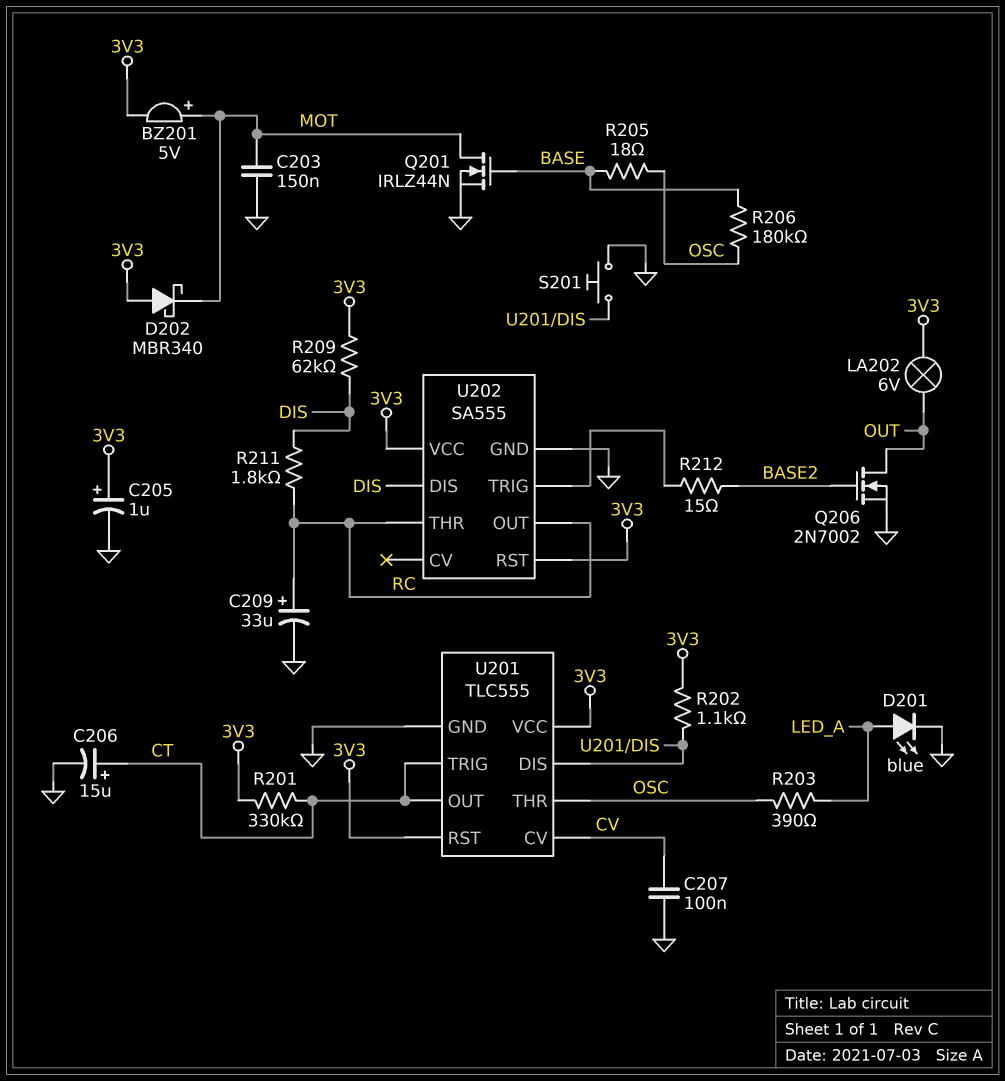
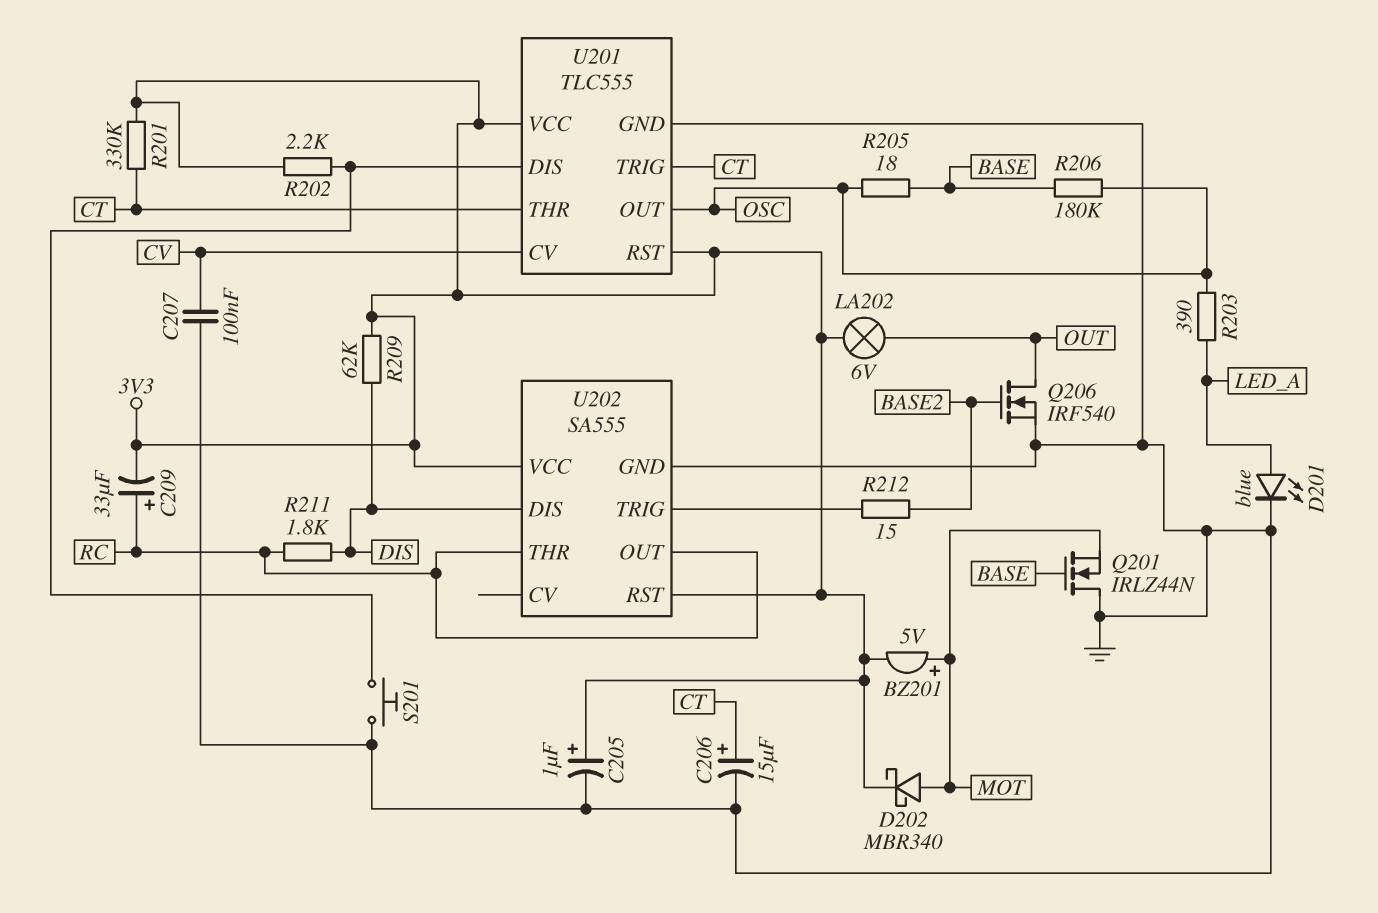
C203: 150nF (GND, MOT) -> none
C209: 33uF (plus RC, minus GND) -> 33uF (plus RC, minus 3V3)
D202: schottky MBR340 (A 3V3, K MOT) -> schottky MBR340 (A MOT, K 3V3)
Q201: NMOS IRLZ44N (G BASE, D MOT, S GND) -> NMOS IRLZ44N (G BASE, D GND, S MOT)
Q206: NMOS 2N7002 (G BASE2, D OUT, S GND) -> NMOS IRF540 (G BASE2, D OUT, S GND)
R202: 1.1k (3V3, U201/DIS) -> 2.2k (3V3, U201/DIS)
U201 pin OUT: CT -> OSC
U201 pin THR: OSC -> CT

